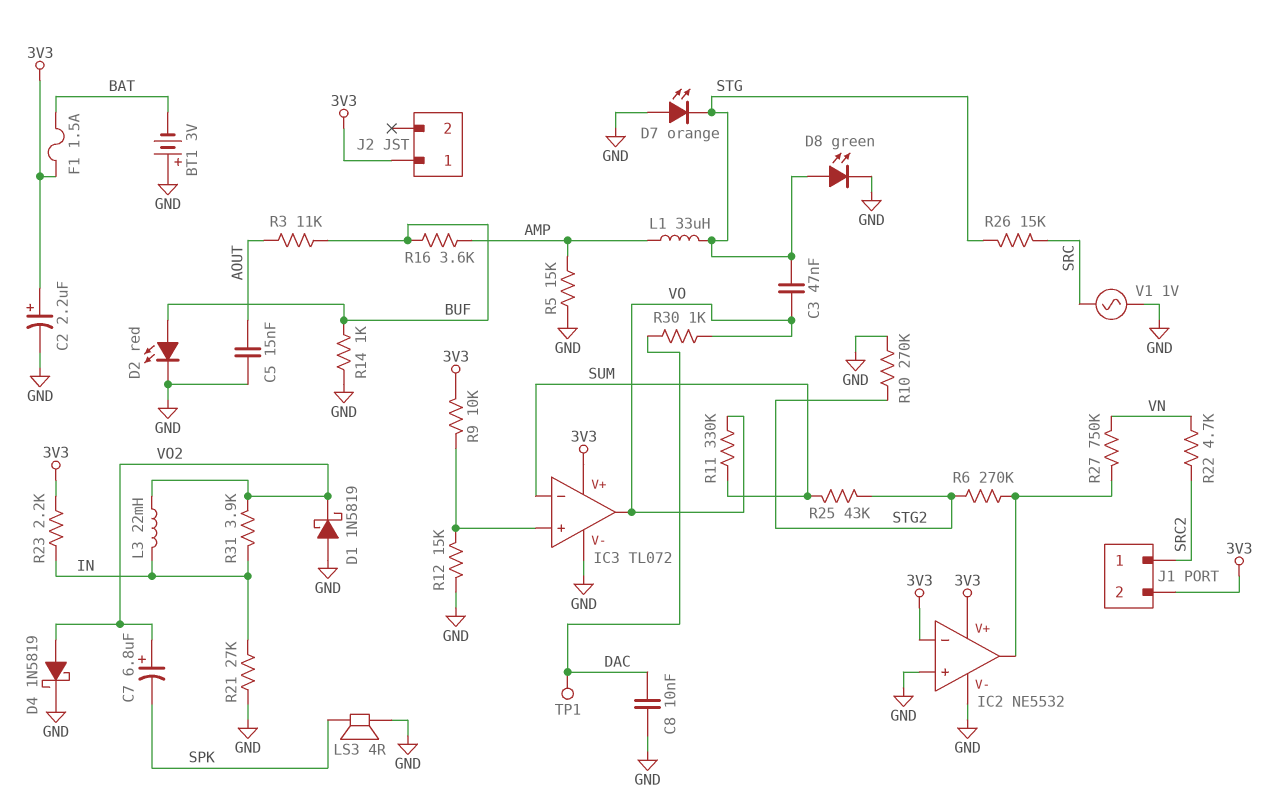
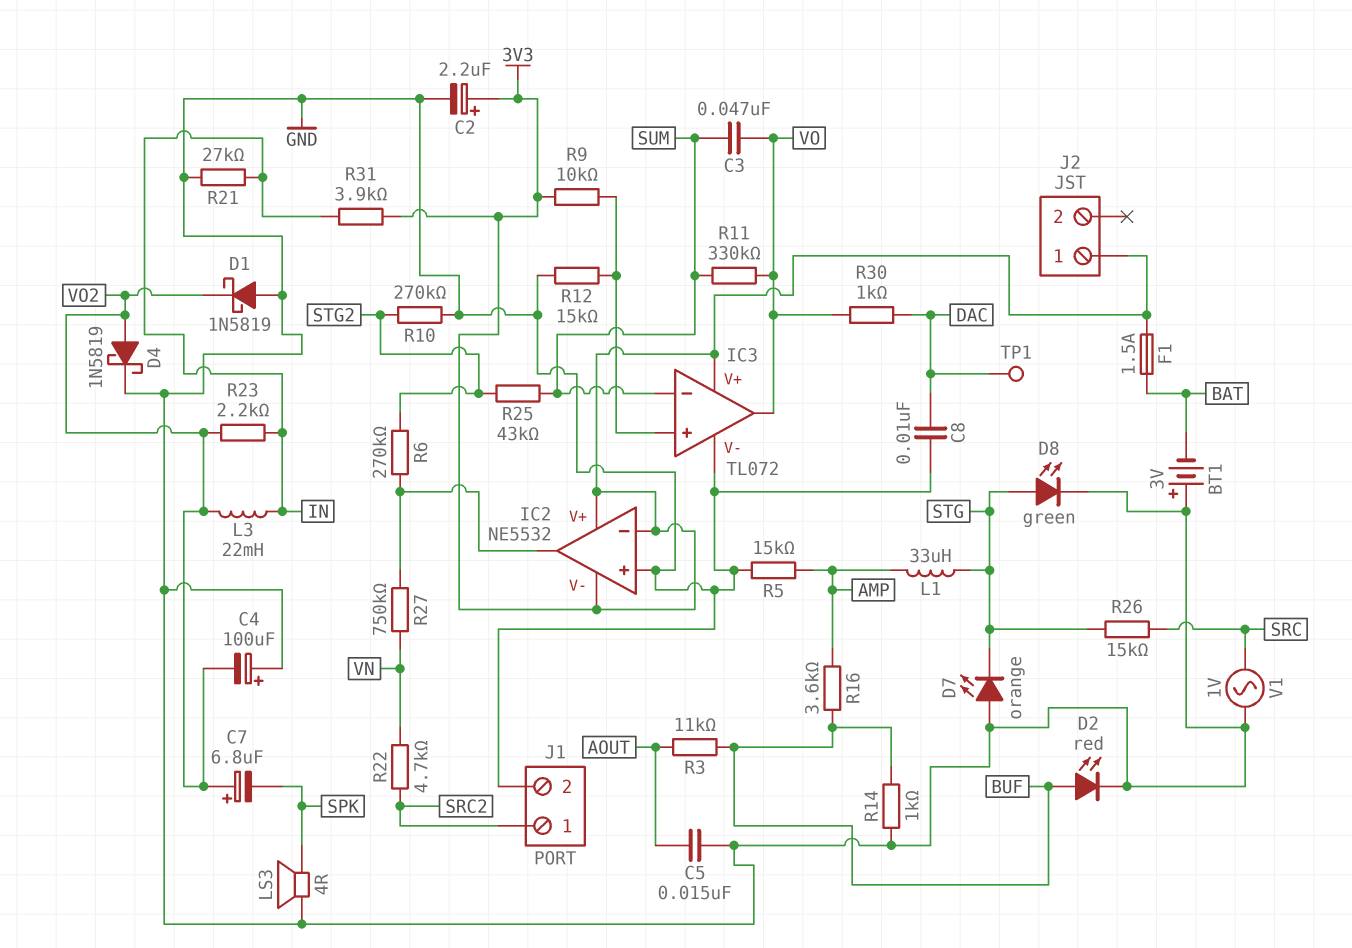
C3: 47nF (STG, VO) -> 47nF (SUM, VO)
C4: none -> 100uF (plus GND, minus VO2)
IC2 pin V-: GND -> 3V3
J1 pin 2: 3V3 -> GND
R23: 2.2k (3V3, IN) -> 2.2k (IN, VO2)
R31: 3.9k (IN, VO2) -> 3.9k (3V3, IN)

